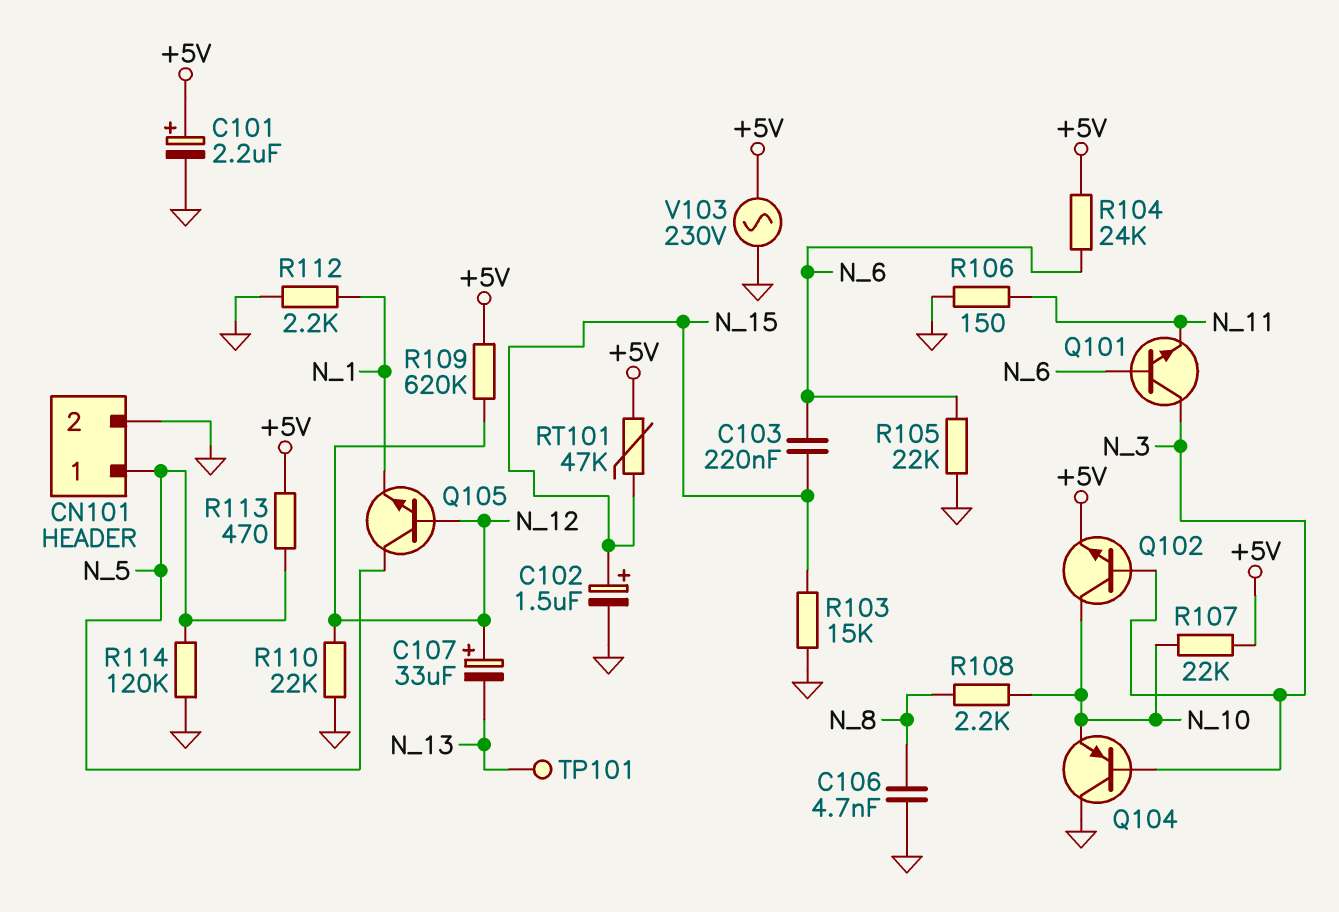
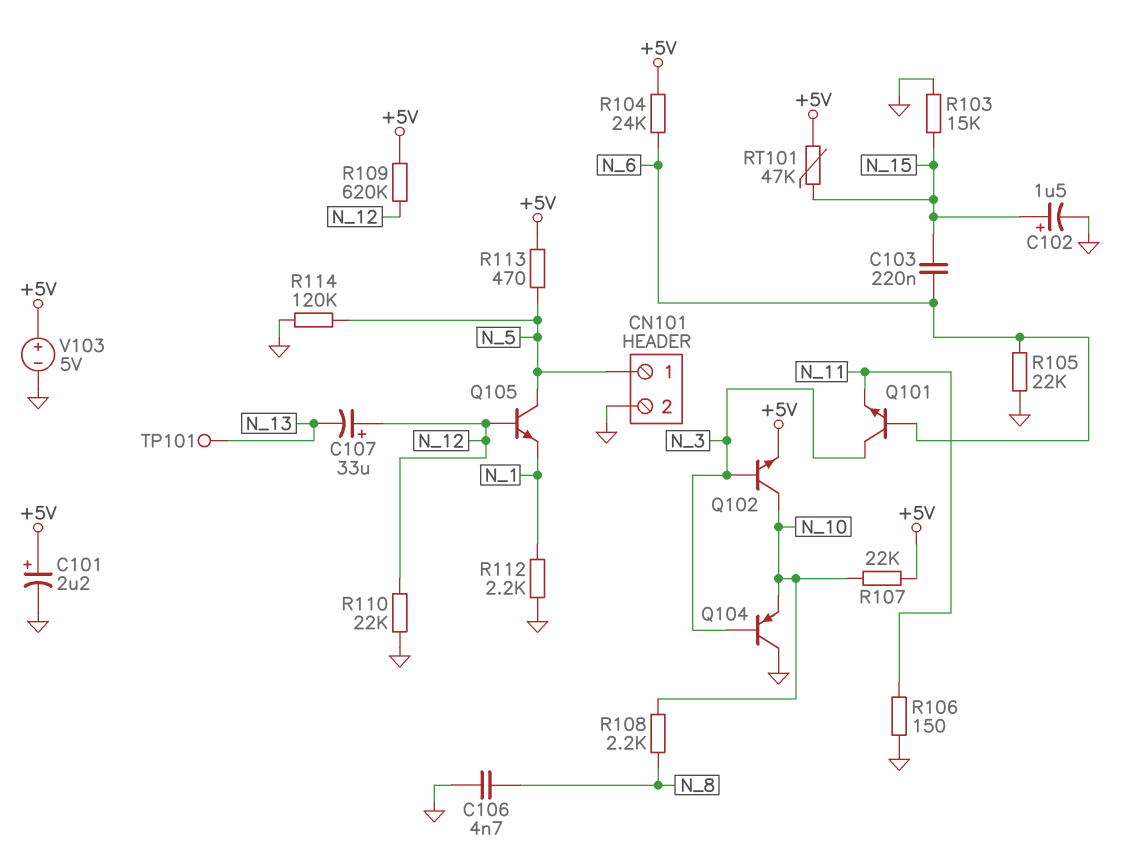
V103: AC 230V (+5V, GND) -> 5V (plus +5V, minus GND)

